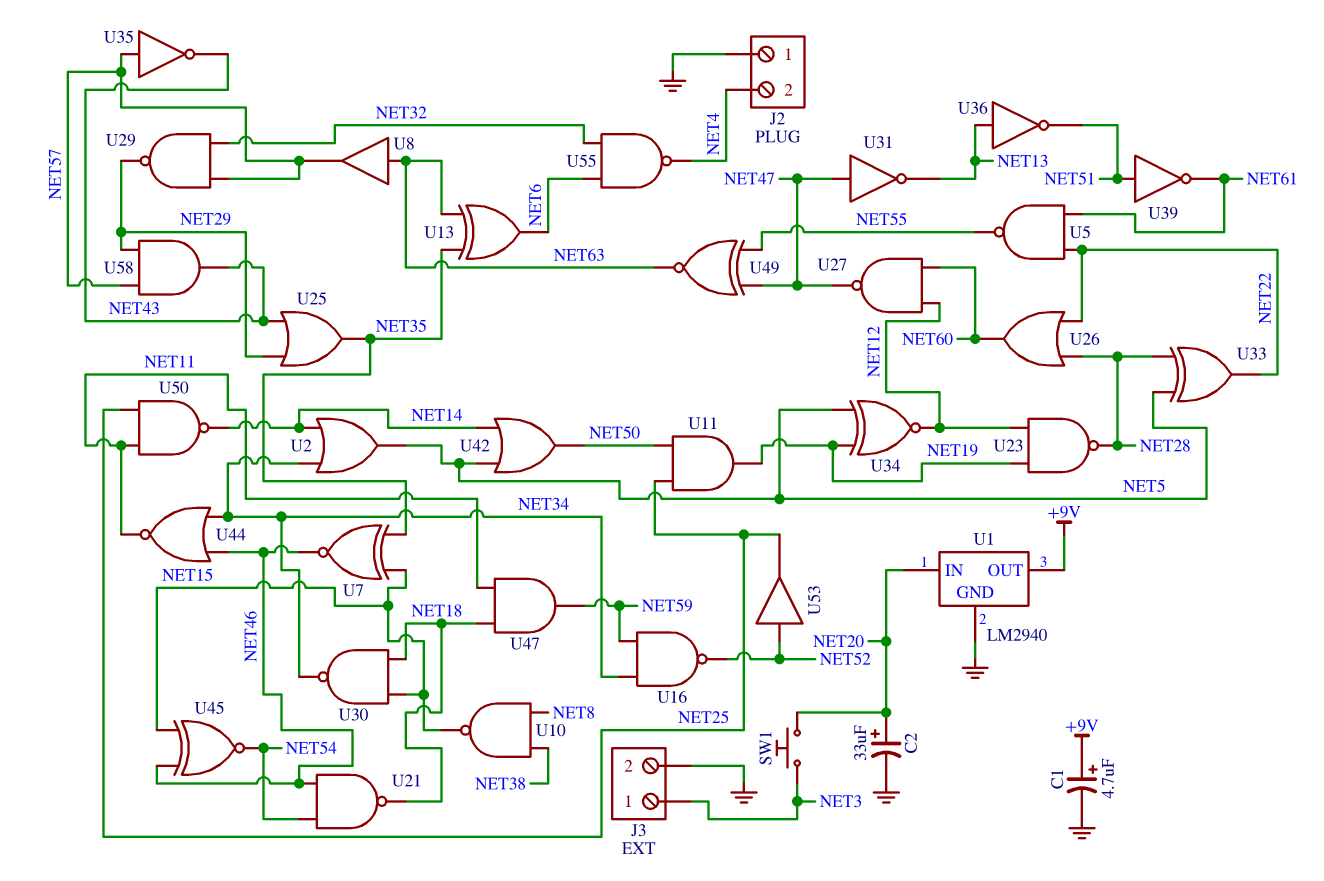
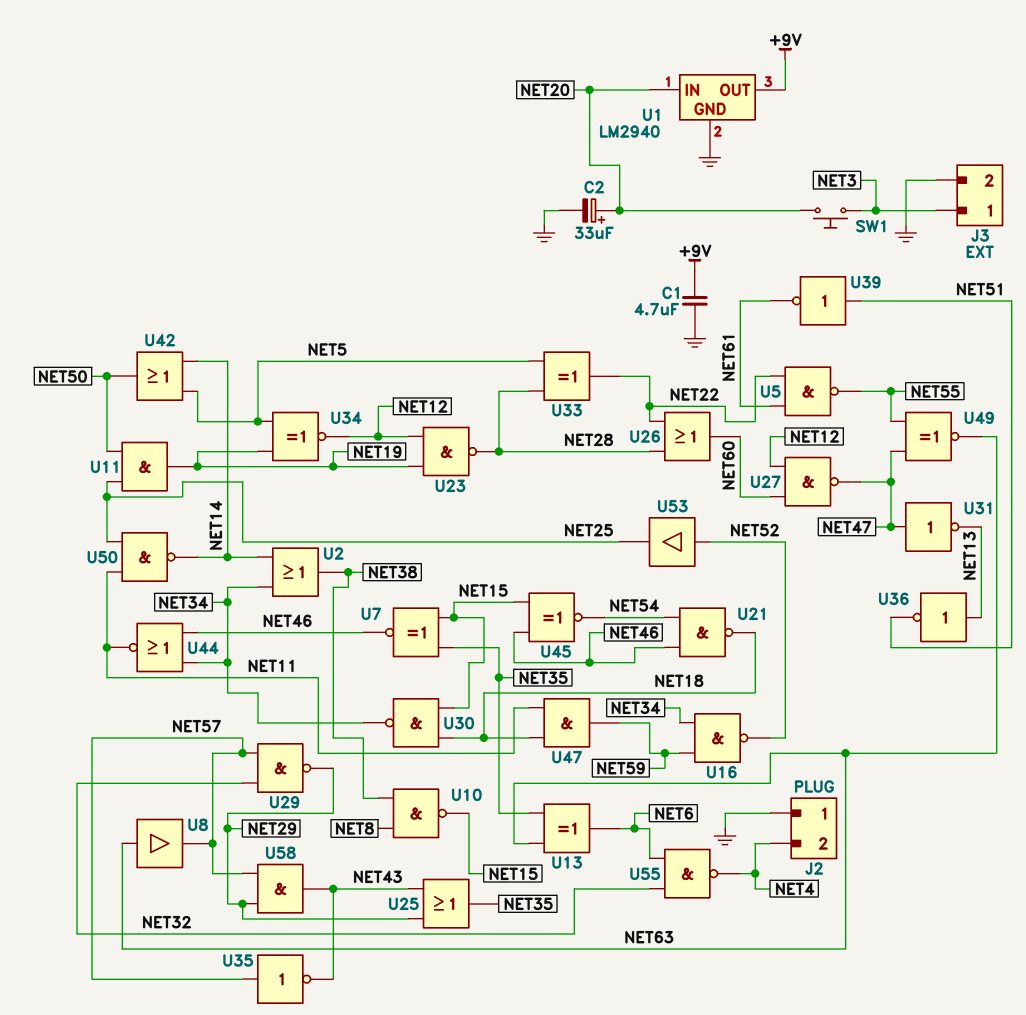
C1: 4.7uF (plus +9V, minus GND) -> 4.7uF (+9V, GND)
U2: OR (in NET14, in NET34, out NET5) -> OR (in NET14, in NET34, out NET38)

